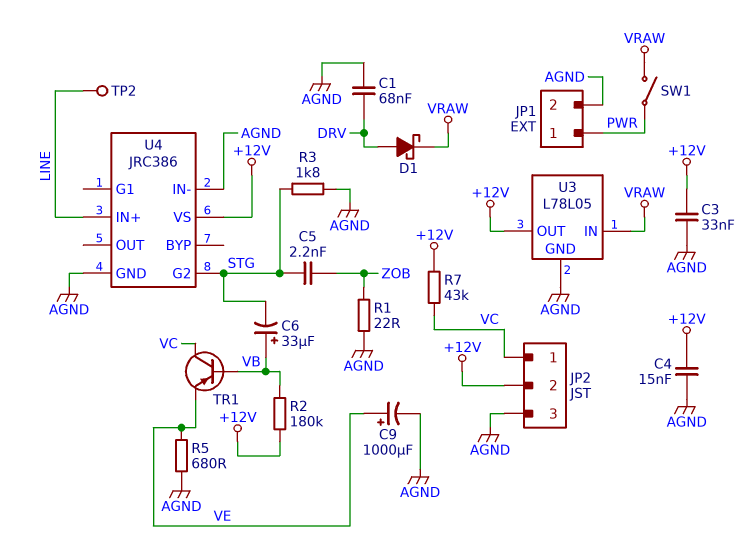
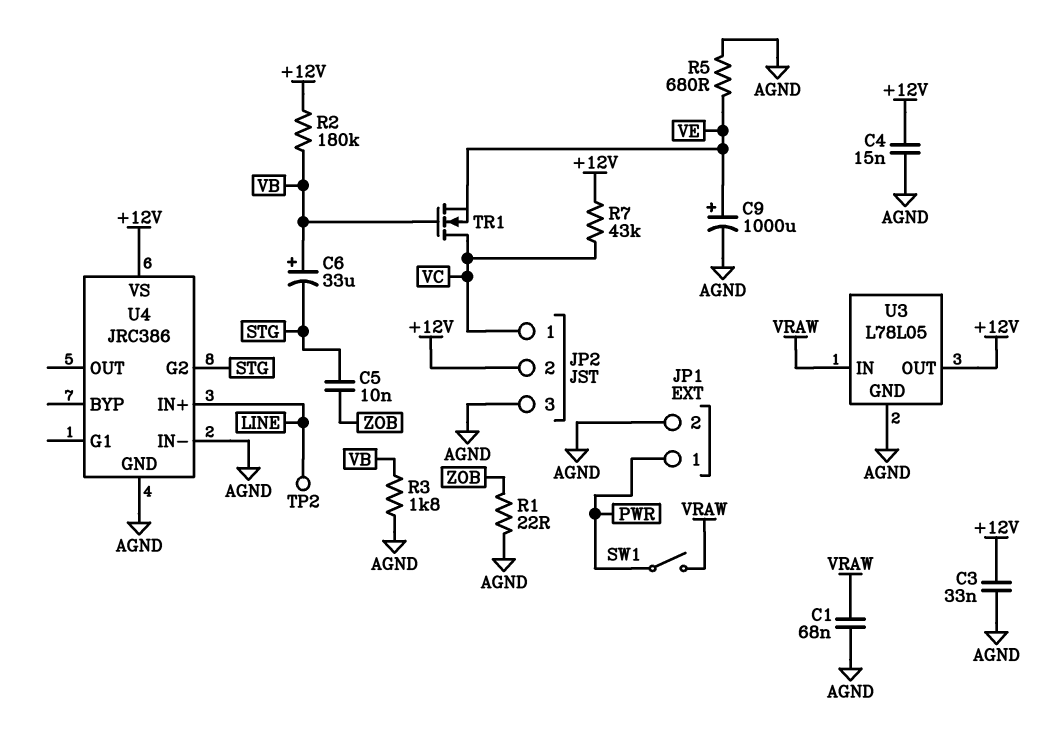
C1: 68nF (AGND, DRV) -> 68nF (AGND, VRAW)
C5: 2.2nF (STG, ZOB) -> 10nF (STG, ZOB)
D1: schottky (A DRV, K VRAW) -> none
R3: 1.8k (AGND, STG) -> 1.8k (AGND, VB)
TR1: PNP (B VB, C VC, E VE) -> NMOS (G VB, D VC, S VE)

